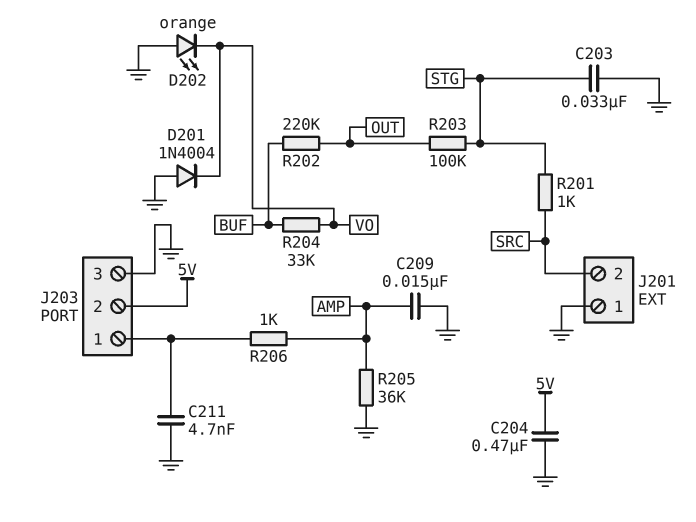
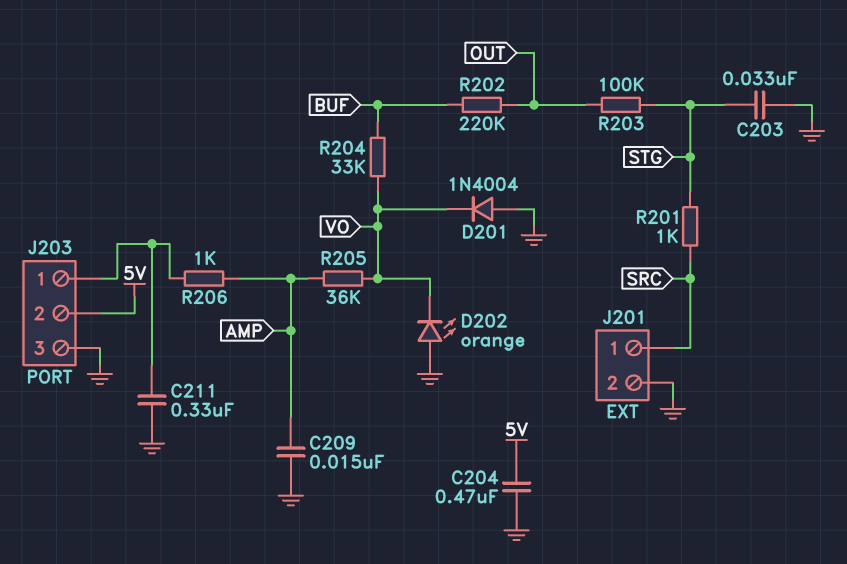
C211: 4.7nF (GND, J203/1) -> 330nF (GND, J203/1)
J201 pin 1: GND -> SRC
J201 pin 2: SRC -> GND
R205: 36k (AMP, GND) -> 36k (AMP, VO)

